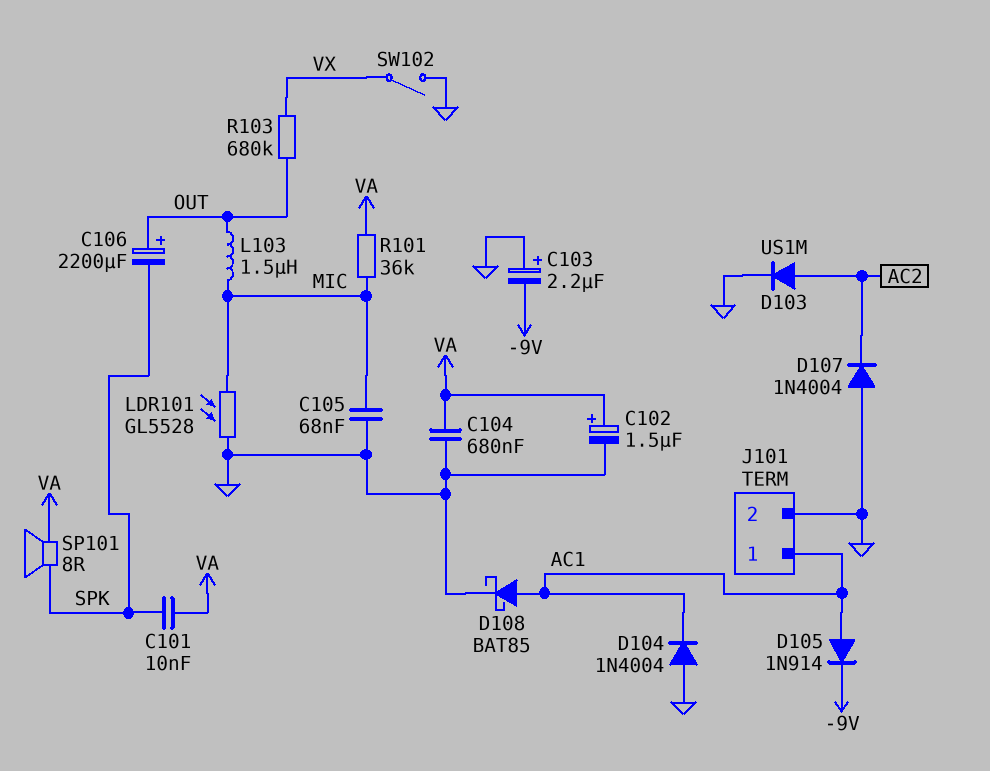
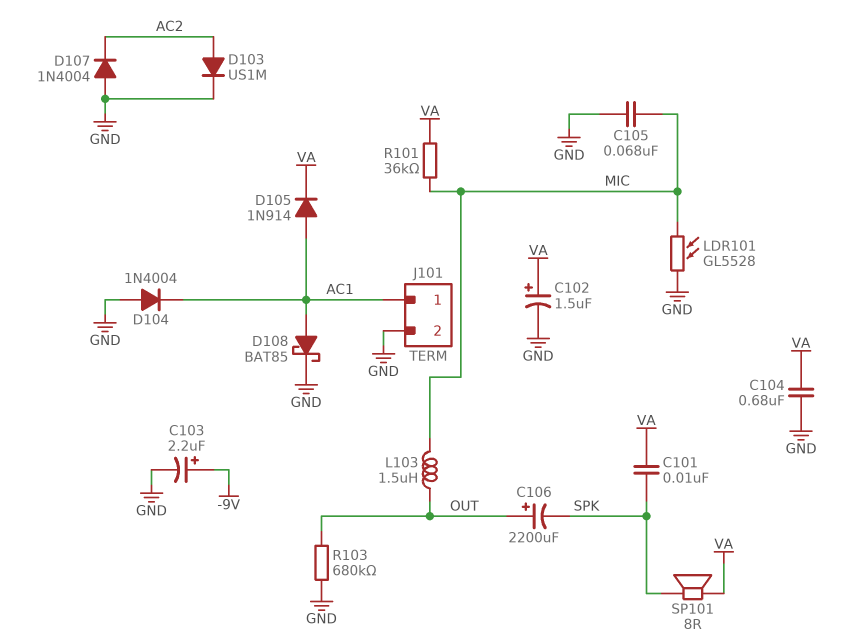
C103: 2.2uF (plus GND, minus -9V) -> 2.2uF (plus -9V, minus GND)
D105: diode 1N914 (A AC1, K -9V) -> diode 1N914 (A AC1, K VA)
R103: 680k (OUT, VX) -> 680k (GND, OUT)
SW102: switch (GND, VX) -> none

